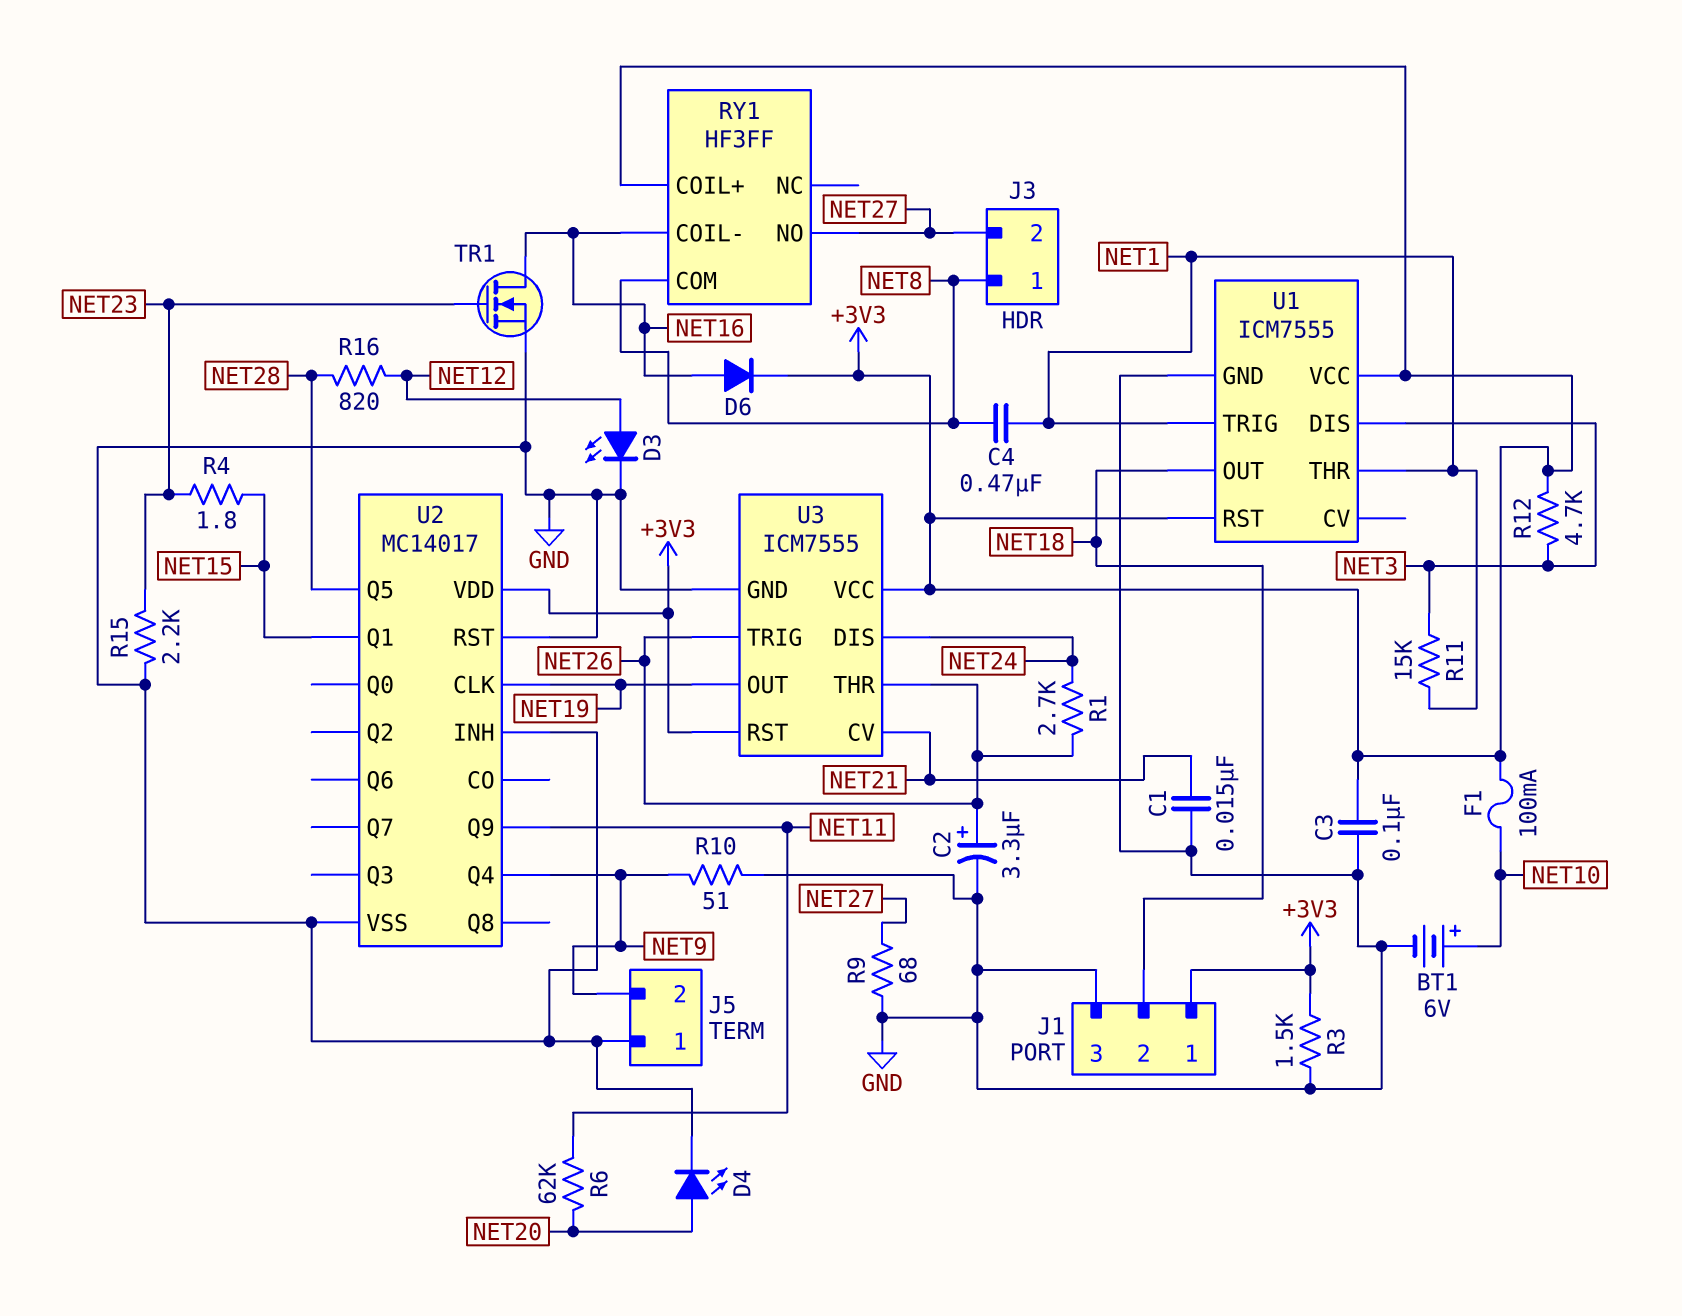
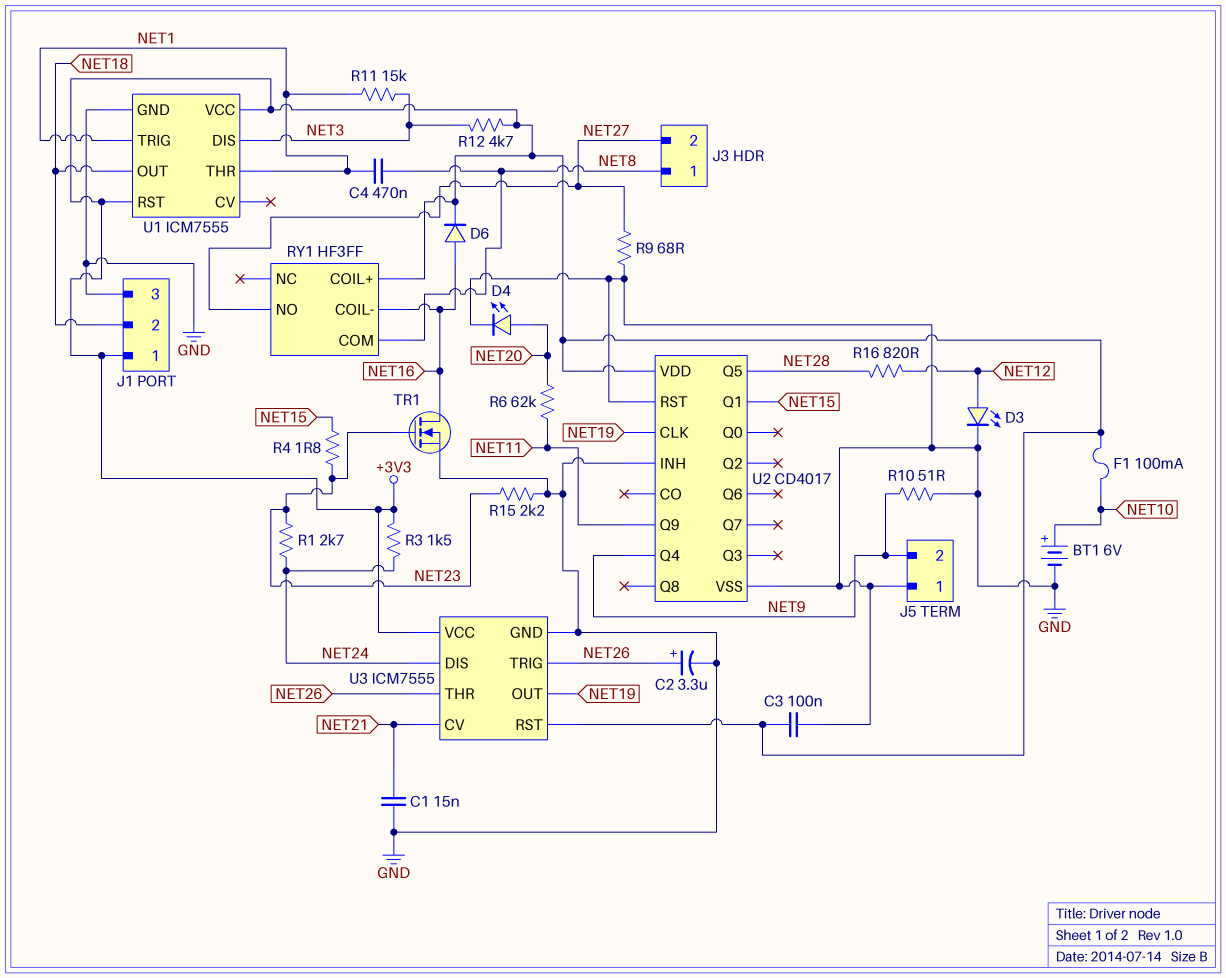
R1: 2.7k (NET24, NET26) -> 2.7k (NET23, NET24)
R3: 1.5k (+3V3, GND) -> 1.5k (+3V3, NET24)
U2: MC14017 -> CD4017

